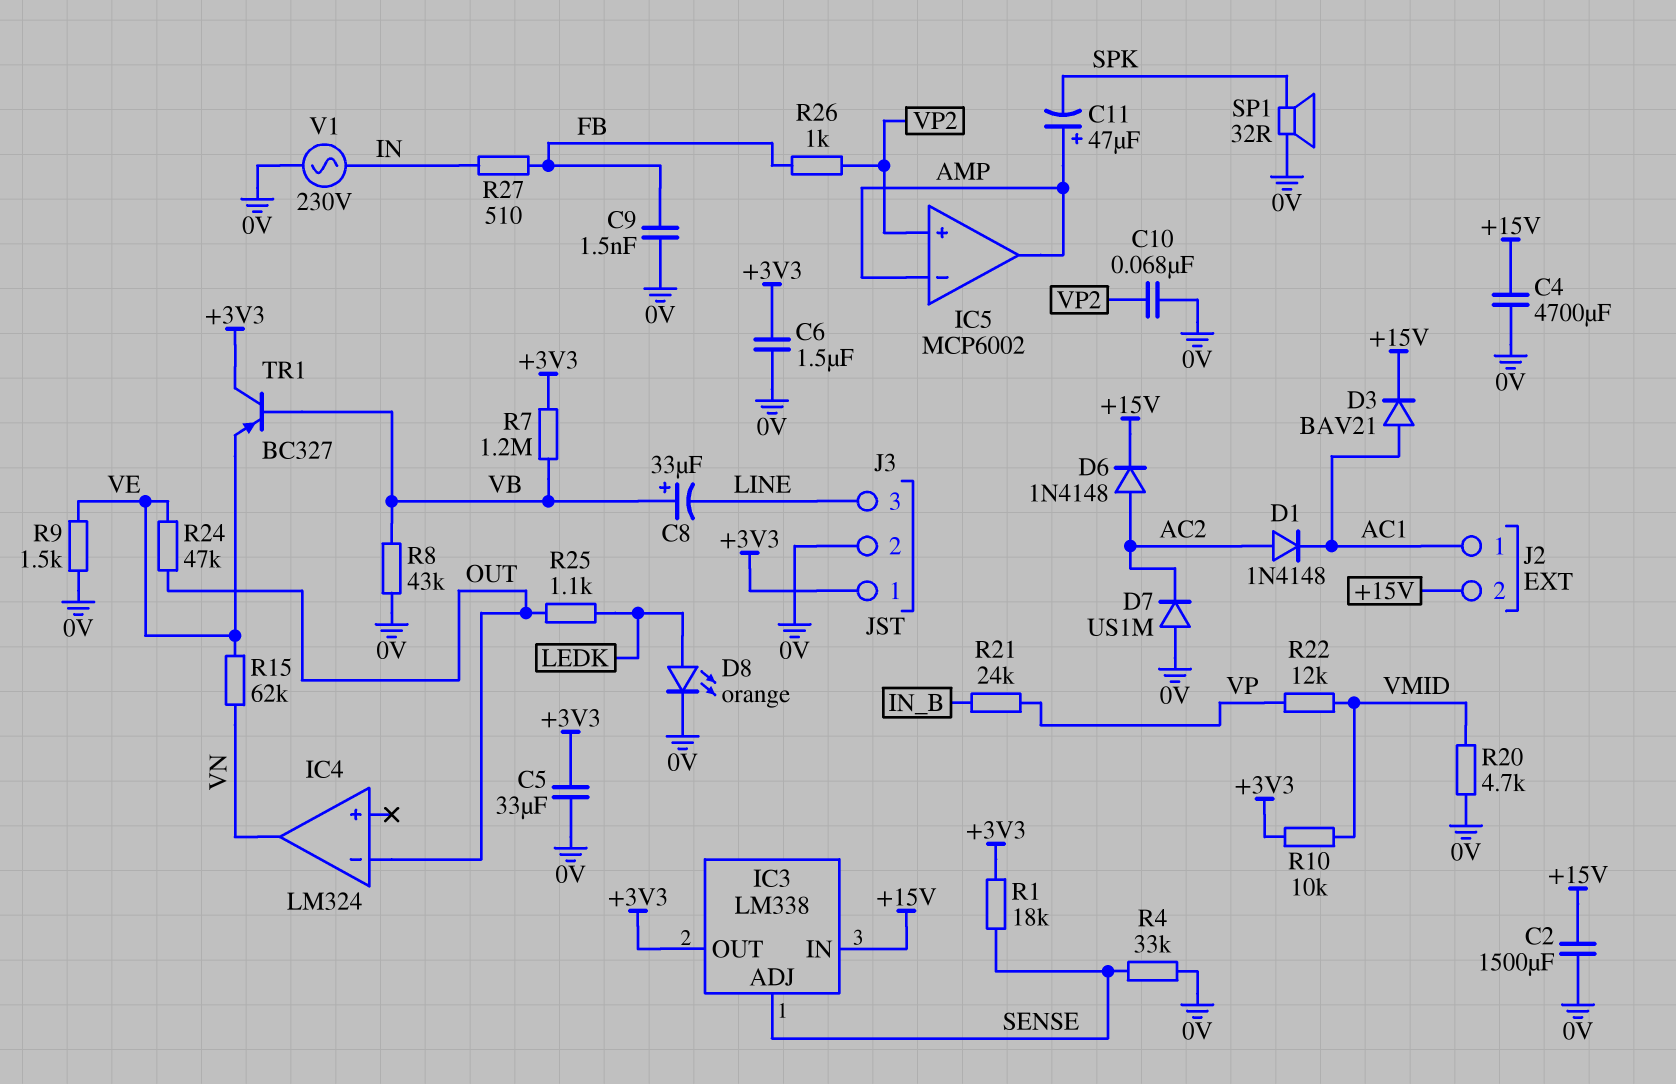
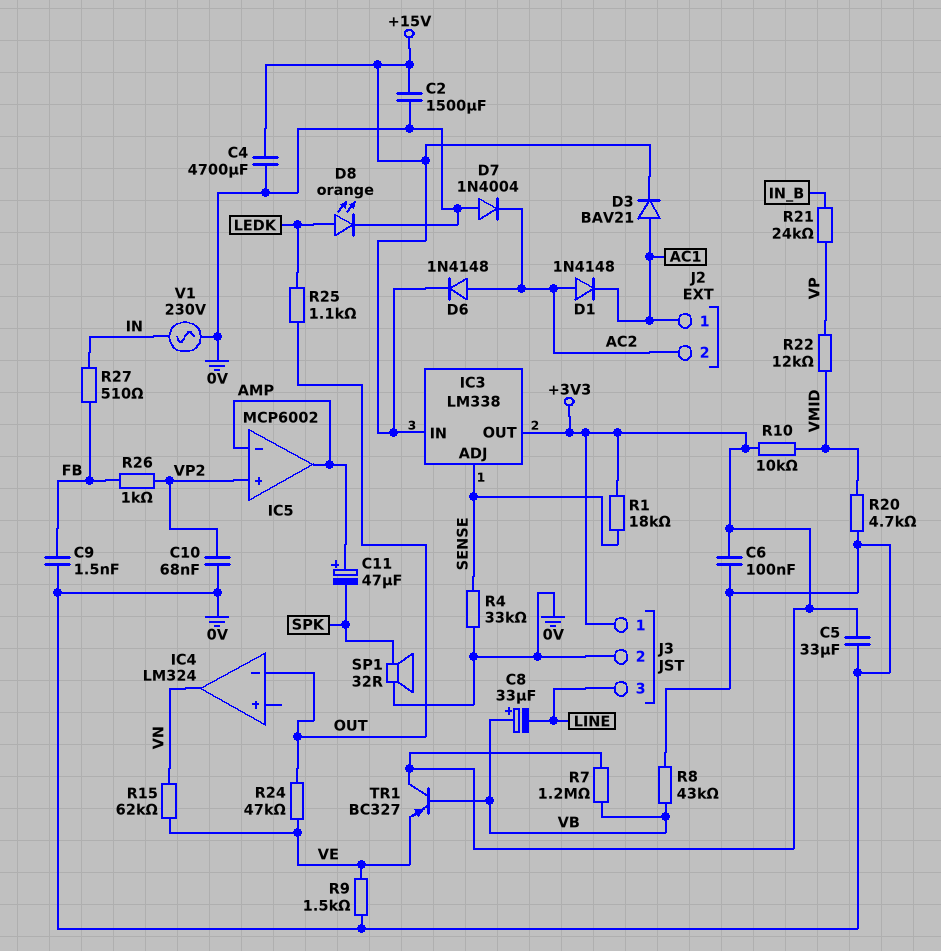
C6: 1.5uF (+3V3, 0V) -> 100nF (+3V3, 0V)
D7: diode US1M (A 0V, K AC2) -> diode 1N4004 (A 0V, K AC2)
J2 pin 2: +15V -> AC2

